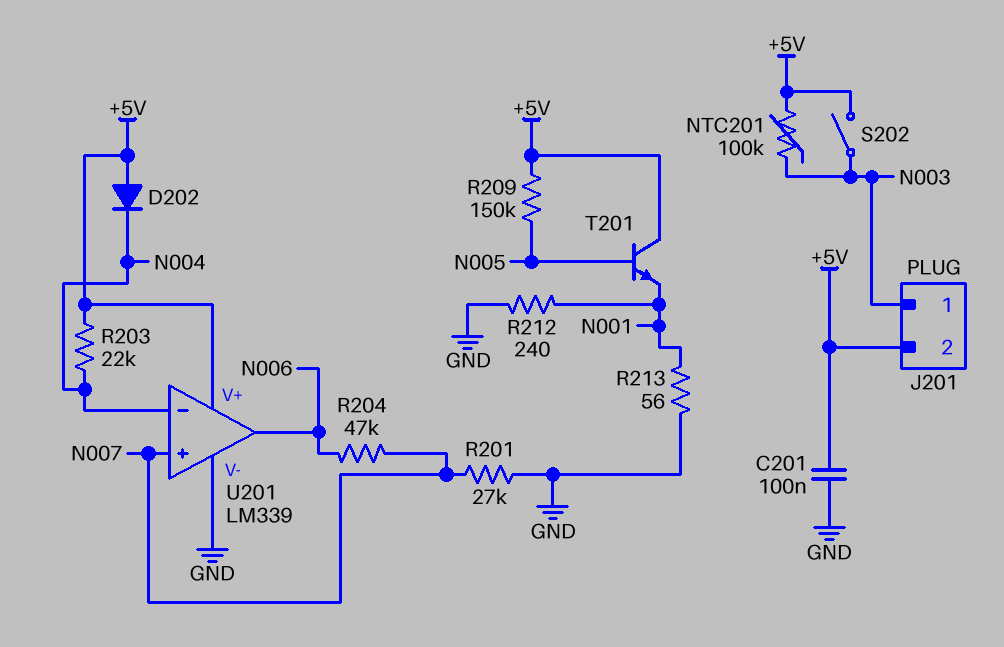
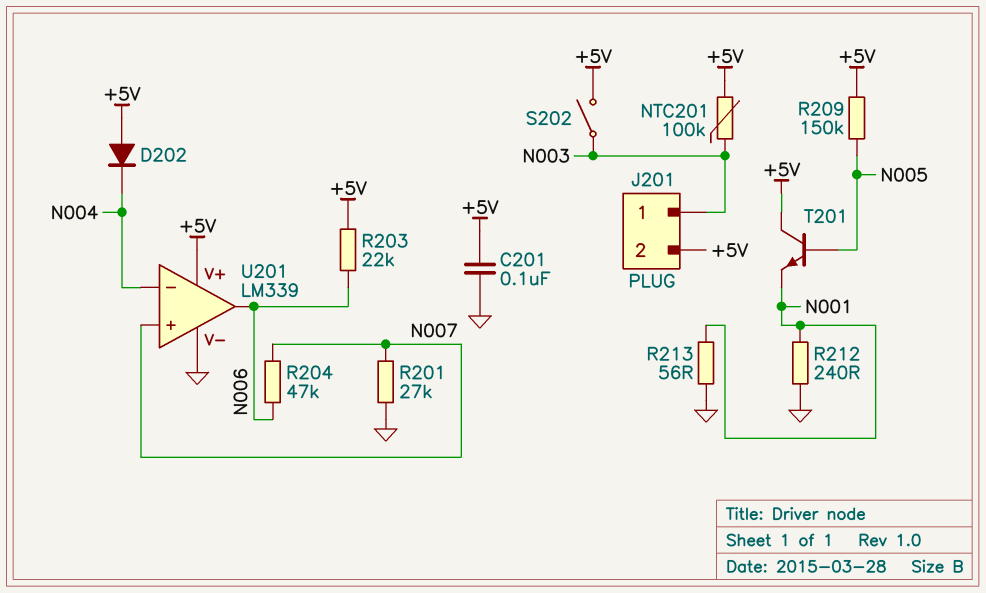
R203: 22k (+5V, N004) -> 22k (+5V, N006)

